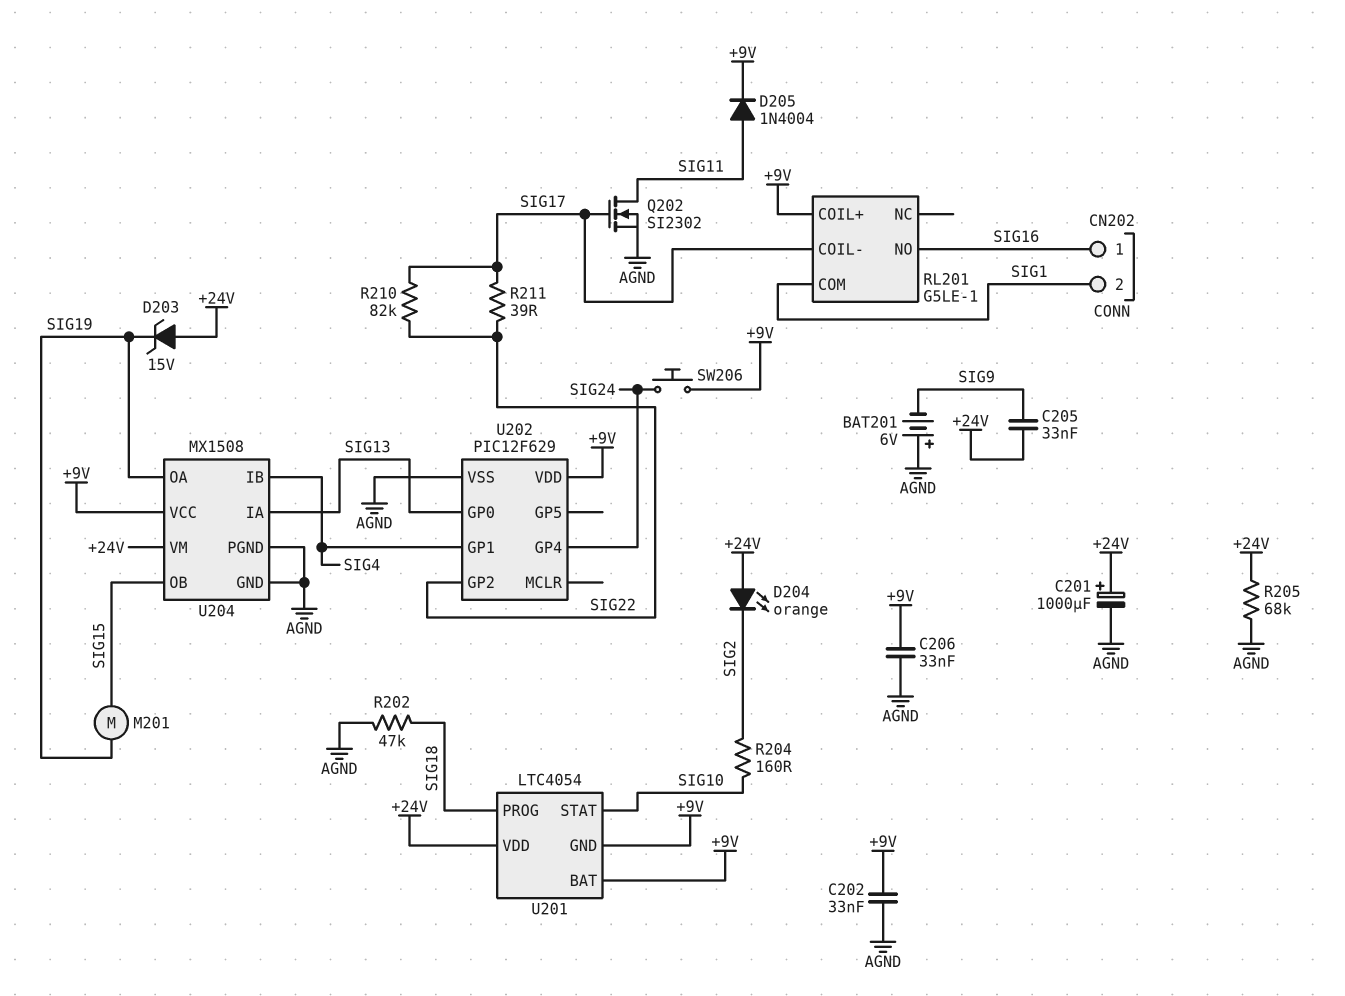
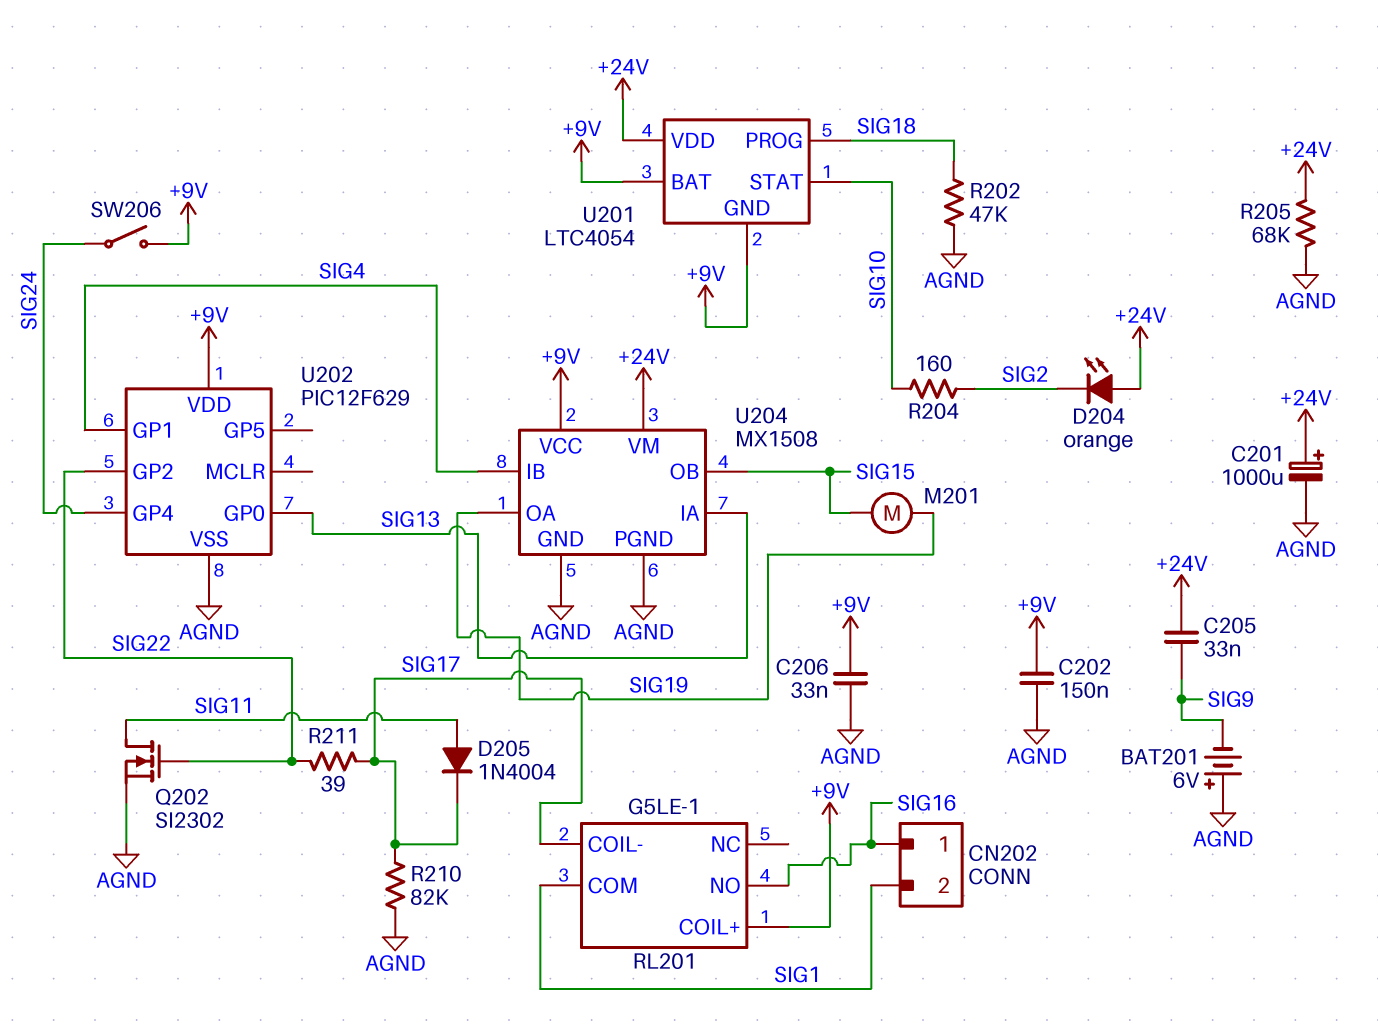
C202: 33nF (+9V, AGND) -> 150nF (+9V, AGND)
D203: zener 15V (A +24V, K SIG19) -> none
D205: diode 1N4004 (A SIG11, K +9V) -> diode 1N4004 (A SIG11, K SIG17)
Q202: NMOS SI2302 (G SIG17, D SIG11, S AGND) -> NMOS SI2302 (G SIG22, D SIG11, S AGND)
R210: 82k (SIG17, SIG22) -> 82k (AGND, SIG17)
SW206: button (+9V, SIG24) -> switch (+9V, SIG24)

